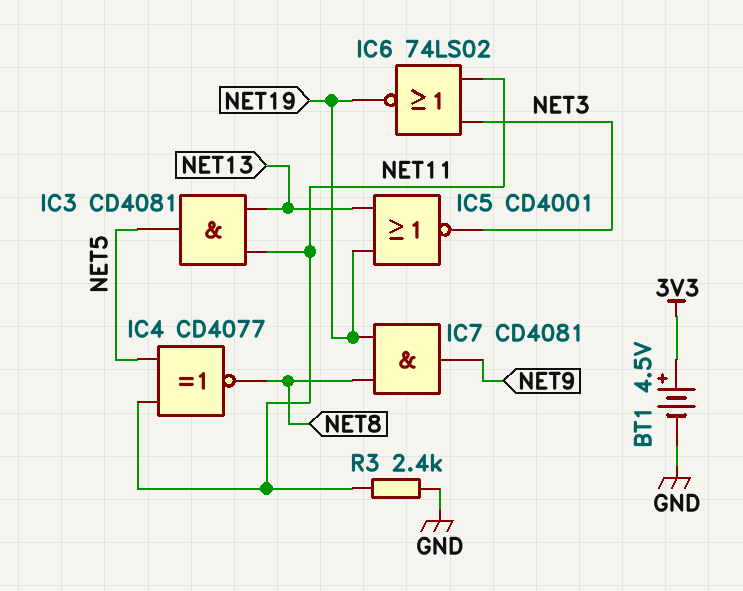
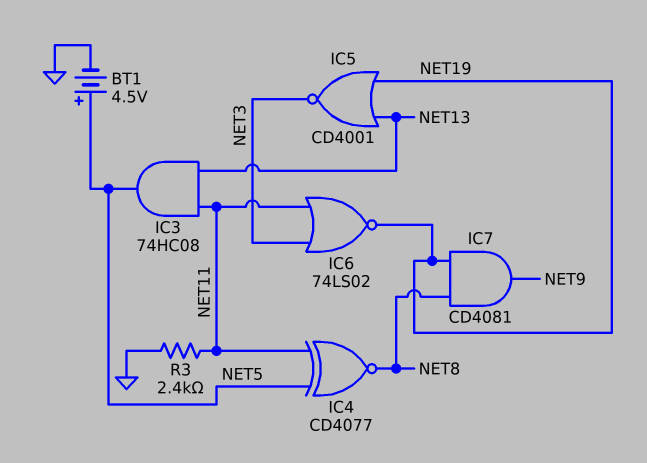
BT1: 4.5V (plus 3V3, minus GND) -> 4.5V (plus NET5, minus GND)
IC3: AND CD4081 (in NET11, in NET13, out NET5) -> AND 74HC08 (in NET11, in NET13, out NET5)

